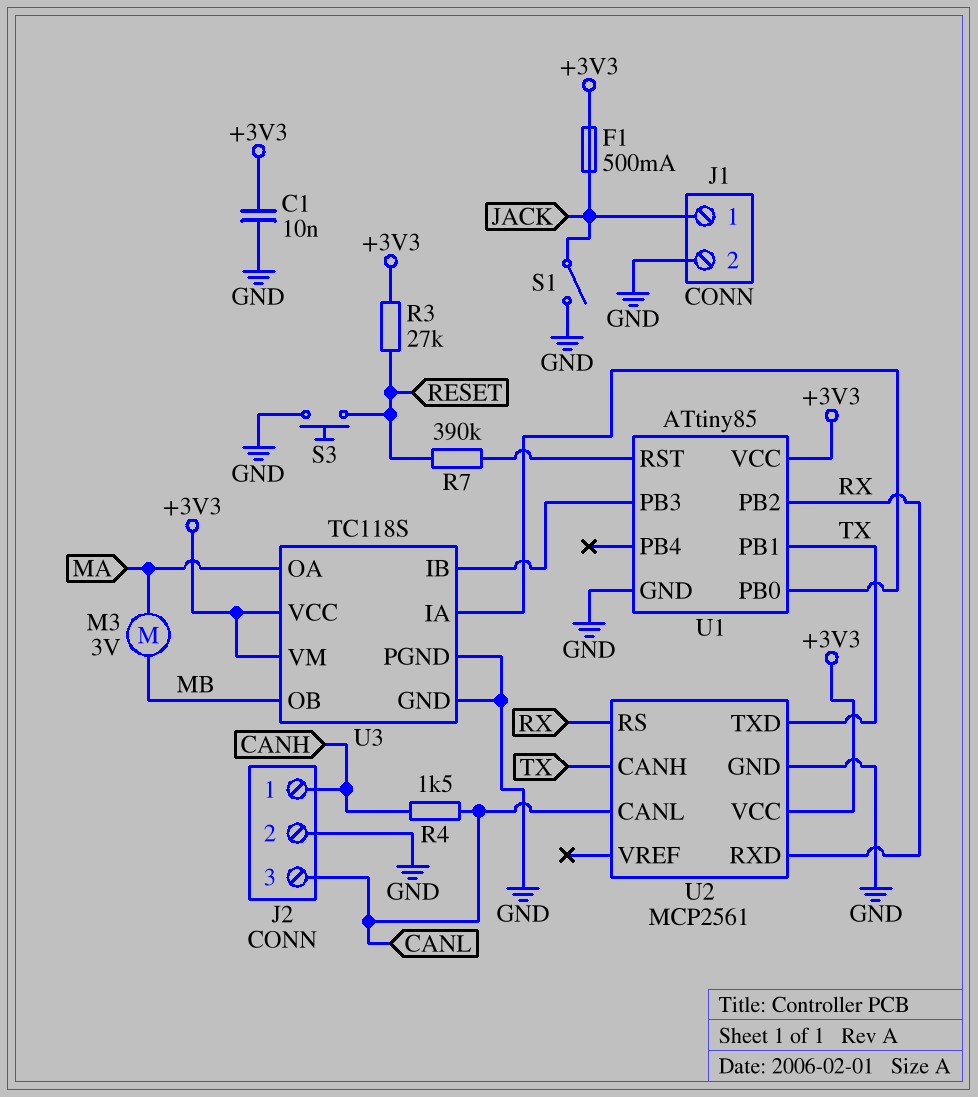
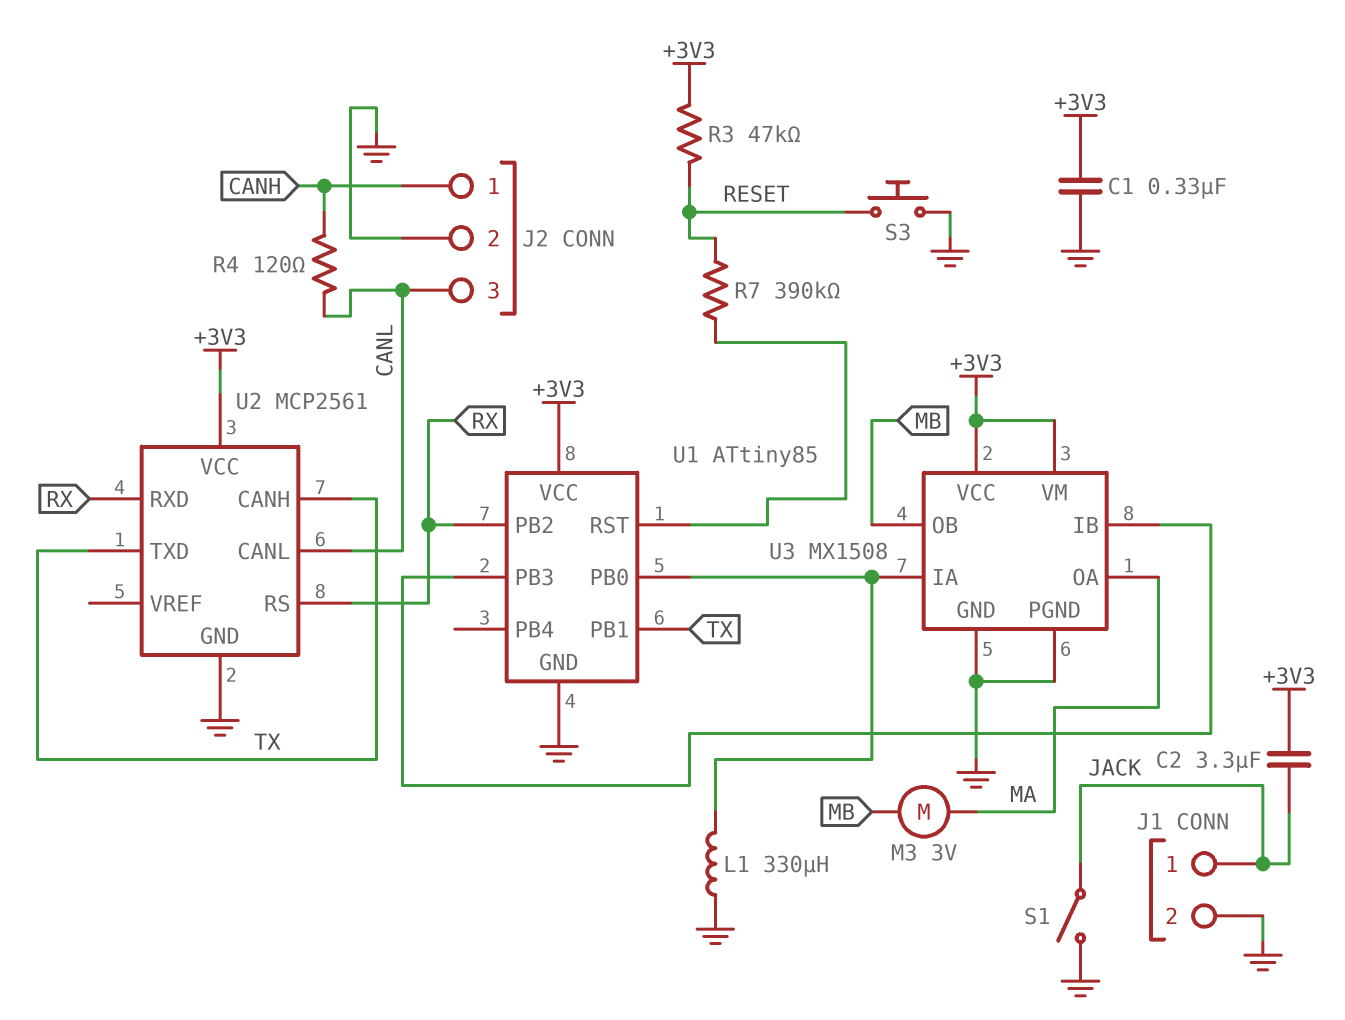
C1: 10nF (+3V3, GND) -> 330nF (+3V3, GND)
C2: none -> 3.3uF (+3V3, JACK)
F1: 500mA (+3V3, JACK) -> none
L1: none -> 330uH (GND, U1/PB0)
R3: 27k (+3V3, RESET) -> 47k (+3V3, RESET)
R4: 1.5k (CANH, CANL) -> 120 (CANH, CANL)
U3: TC118S -> MX1508

